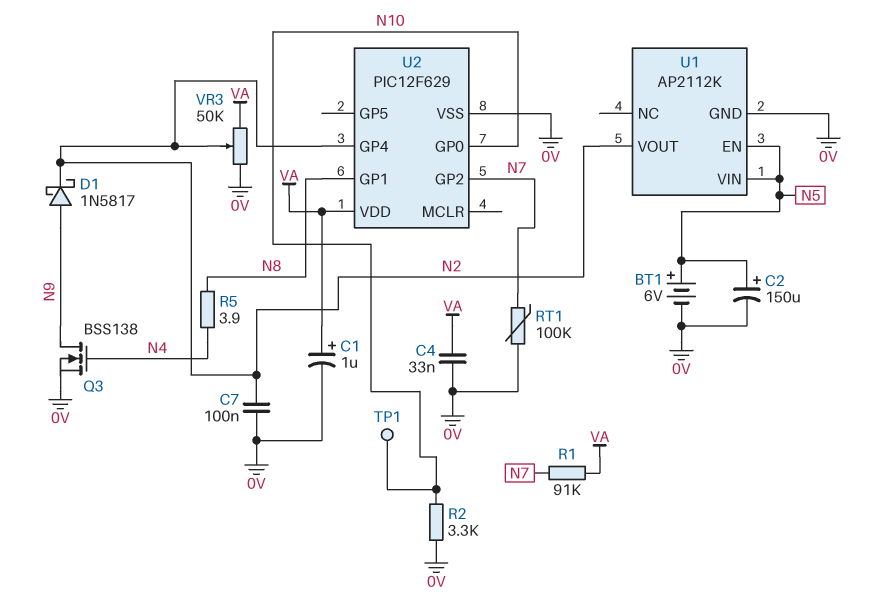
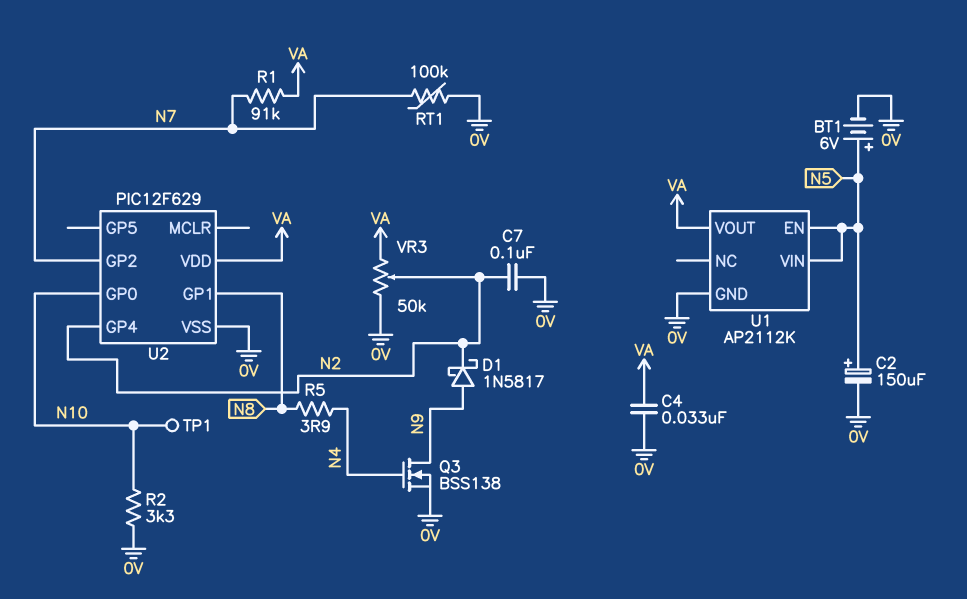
C1: 1uF (plus VA, minus 0V) -> none
U1 pin VOUT: N2 -> VA

